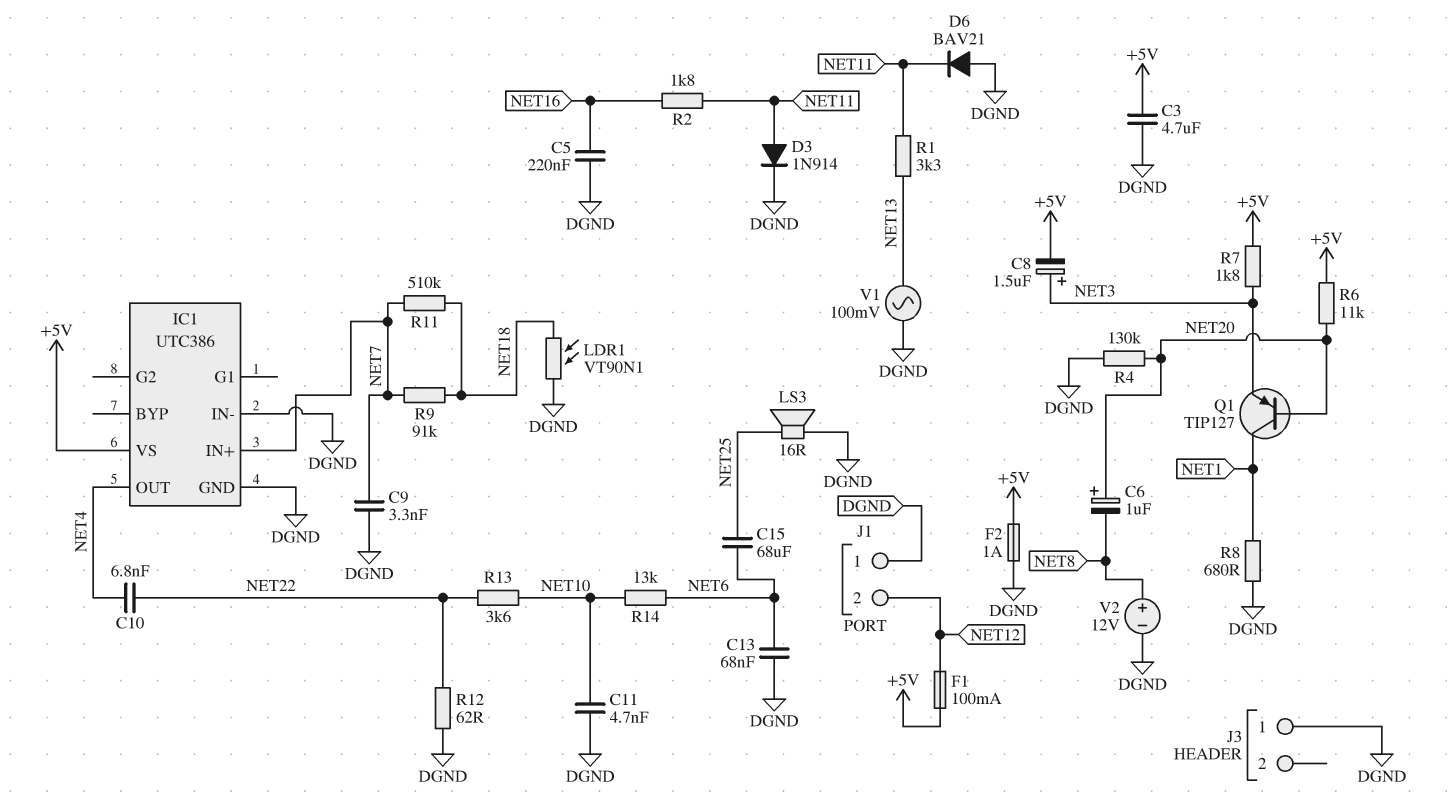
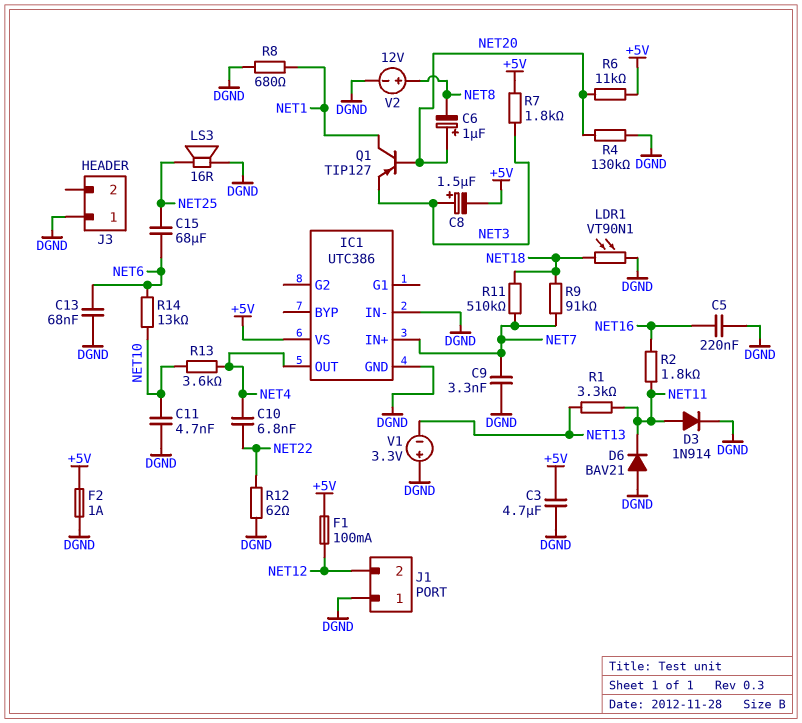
R13: 3.6k (NET10, NET22) -> 3.6k (NET4, NET10)
V1: AC 100mV (DGND, NET13) -> 3.3V (plus DGND, minus NET13)

